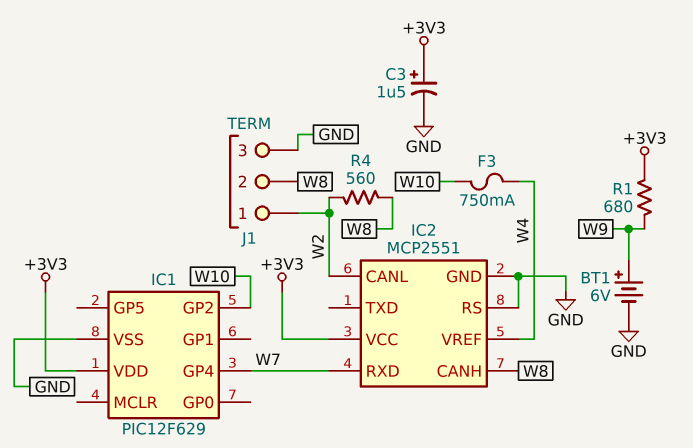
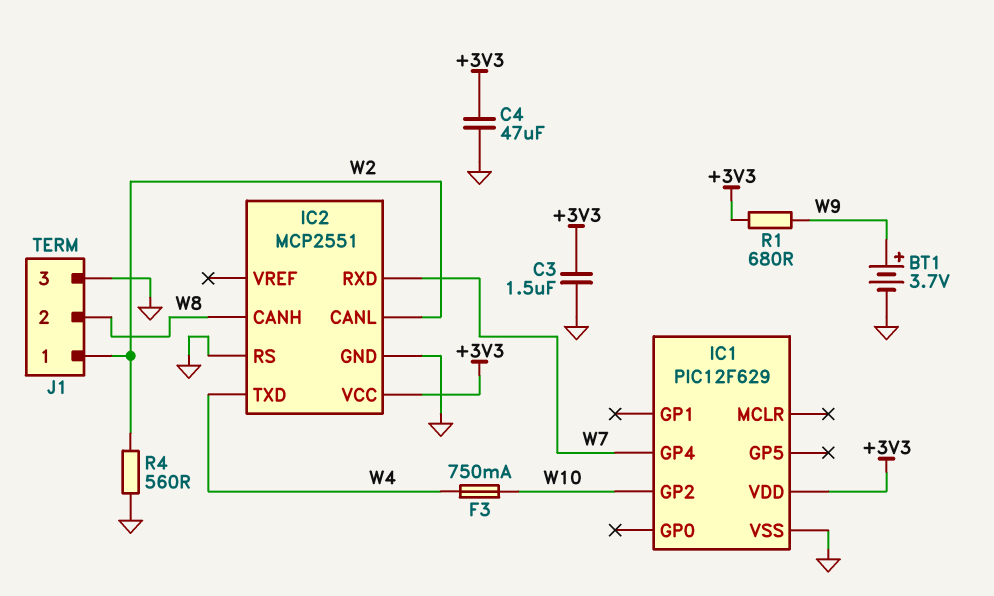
BT1: 6V (plus W9, minus GND) -> 3.7V (plus W9, minus GND)
C3: 1.5uF (plus +3V3, minus GND) -> 1.5uF (+3V3, GND)
C4: none -> 47uF (+3V3, GND)
IC2 pin TXD: none -> W4
IC2 pin VREF: W4 -> none
R4: 560 (W2, W8) -> 560 (GND, W2)

